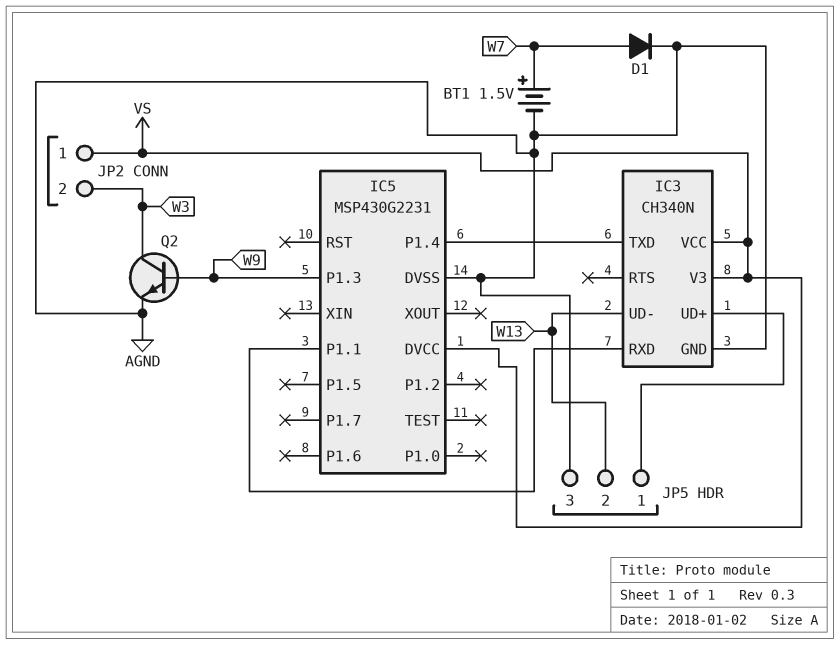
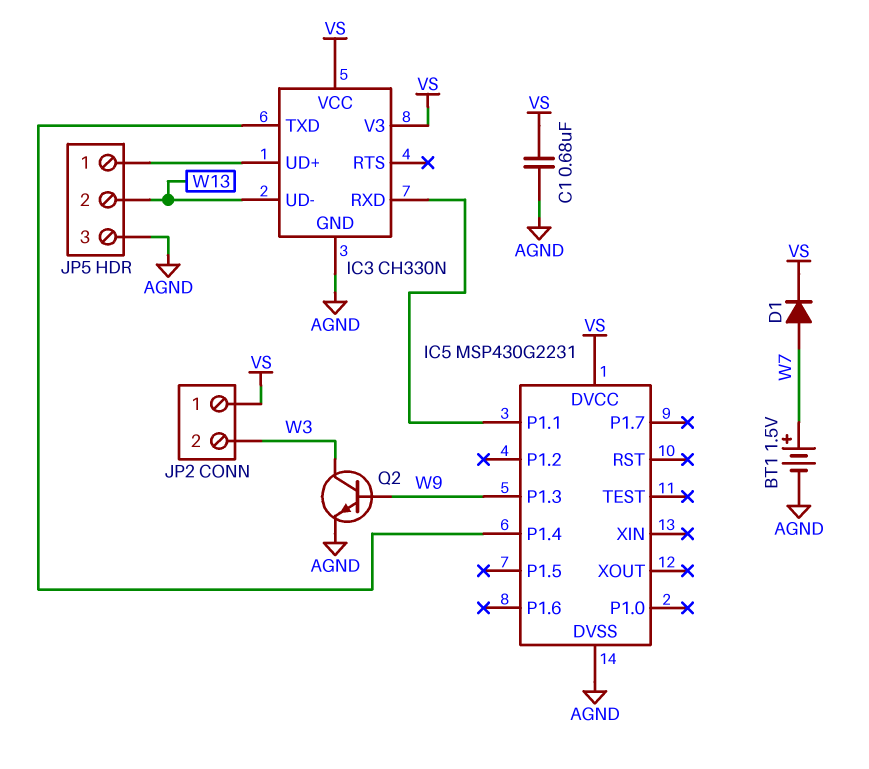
C1: none -> 680nF (AGND, VS)
D1: diode (A W7, K AGND) -> diode (A W7, K VS)
IC3: CH340N -> CH330N

